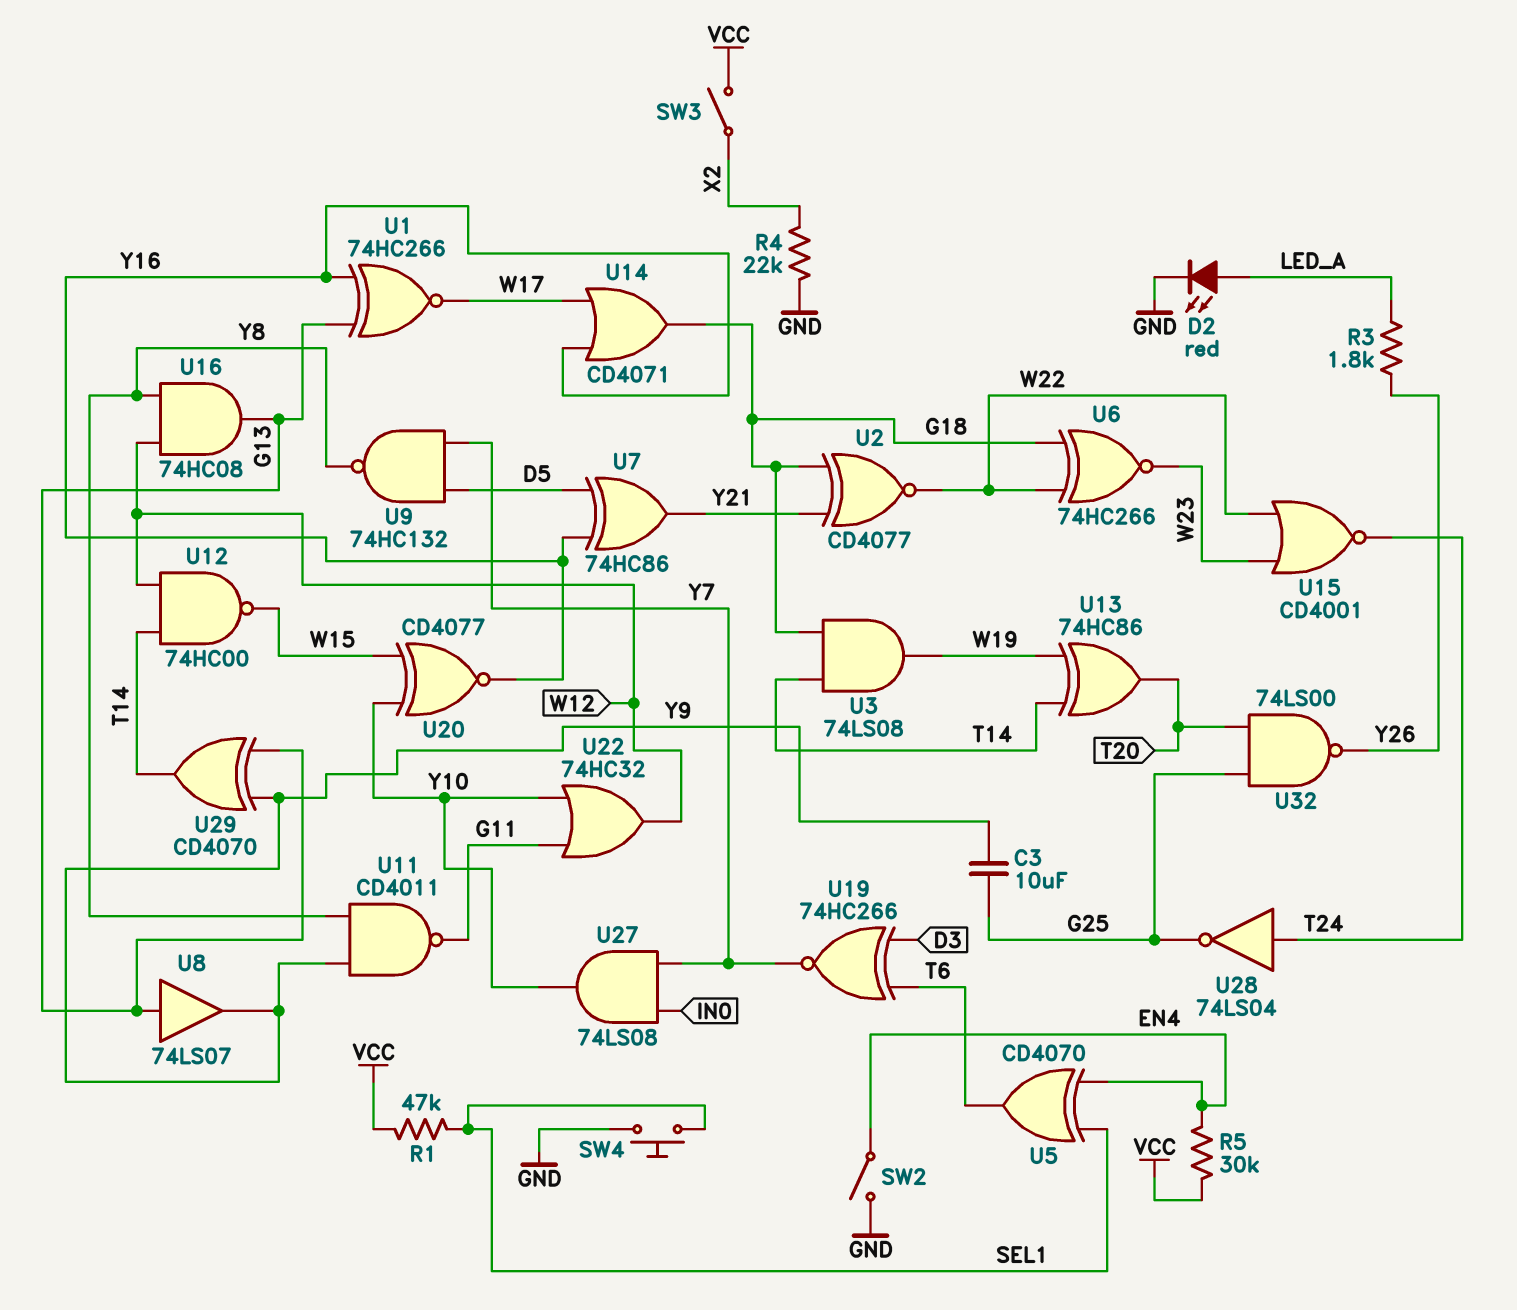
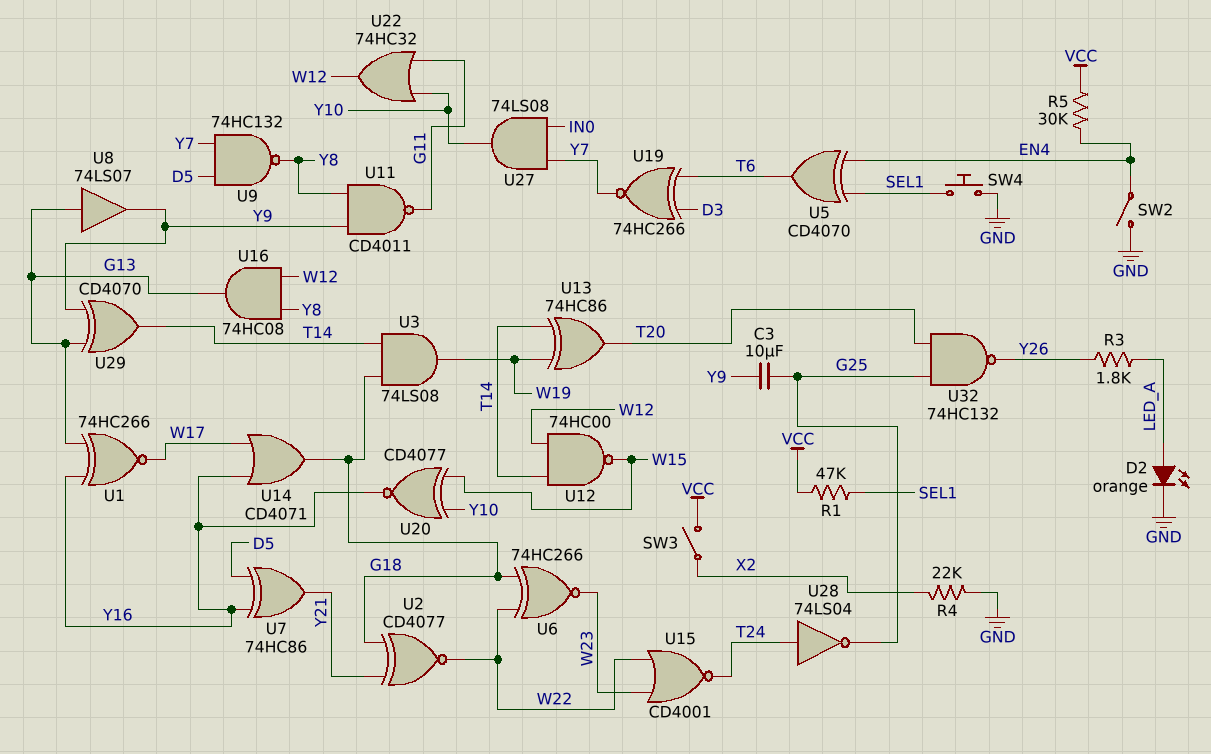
D2: LED red (A LED_A, K GND) -> LED orange (A LED_A, K GND)
U32: NAND 74LS00 (in G25, in T20, out Y26) -> NAND 74HC132 (in G25, in T20, out Y26)

